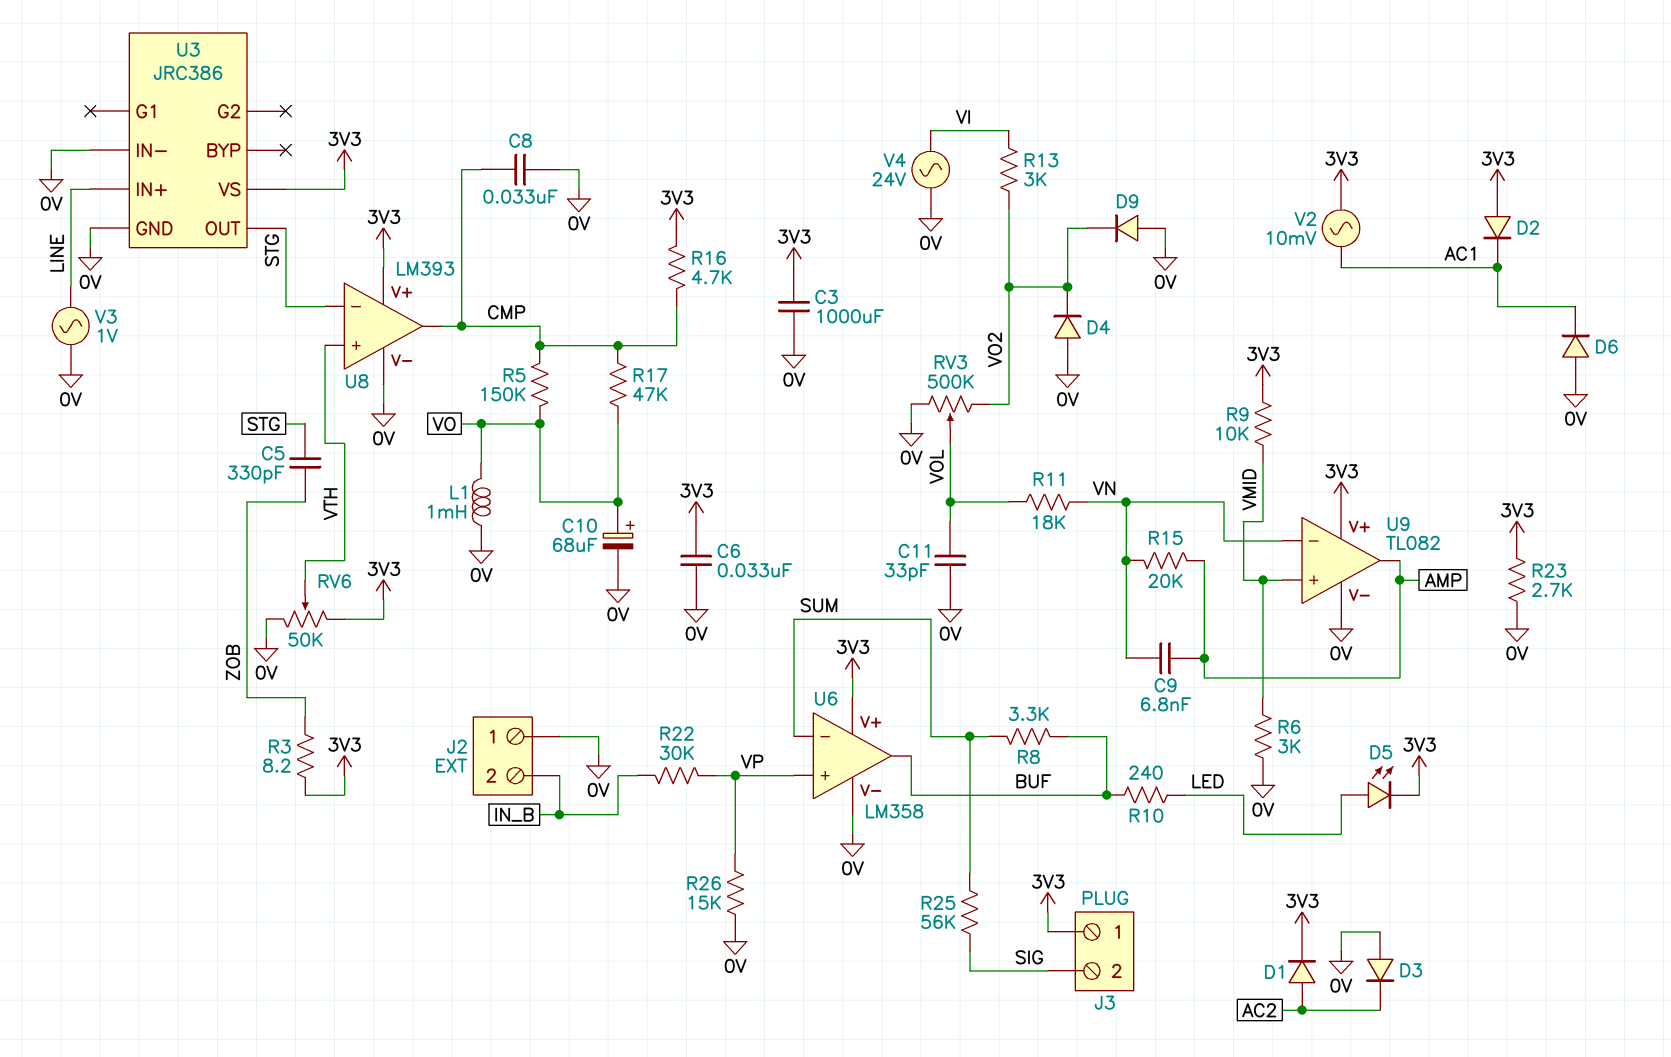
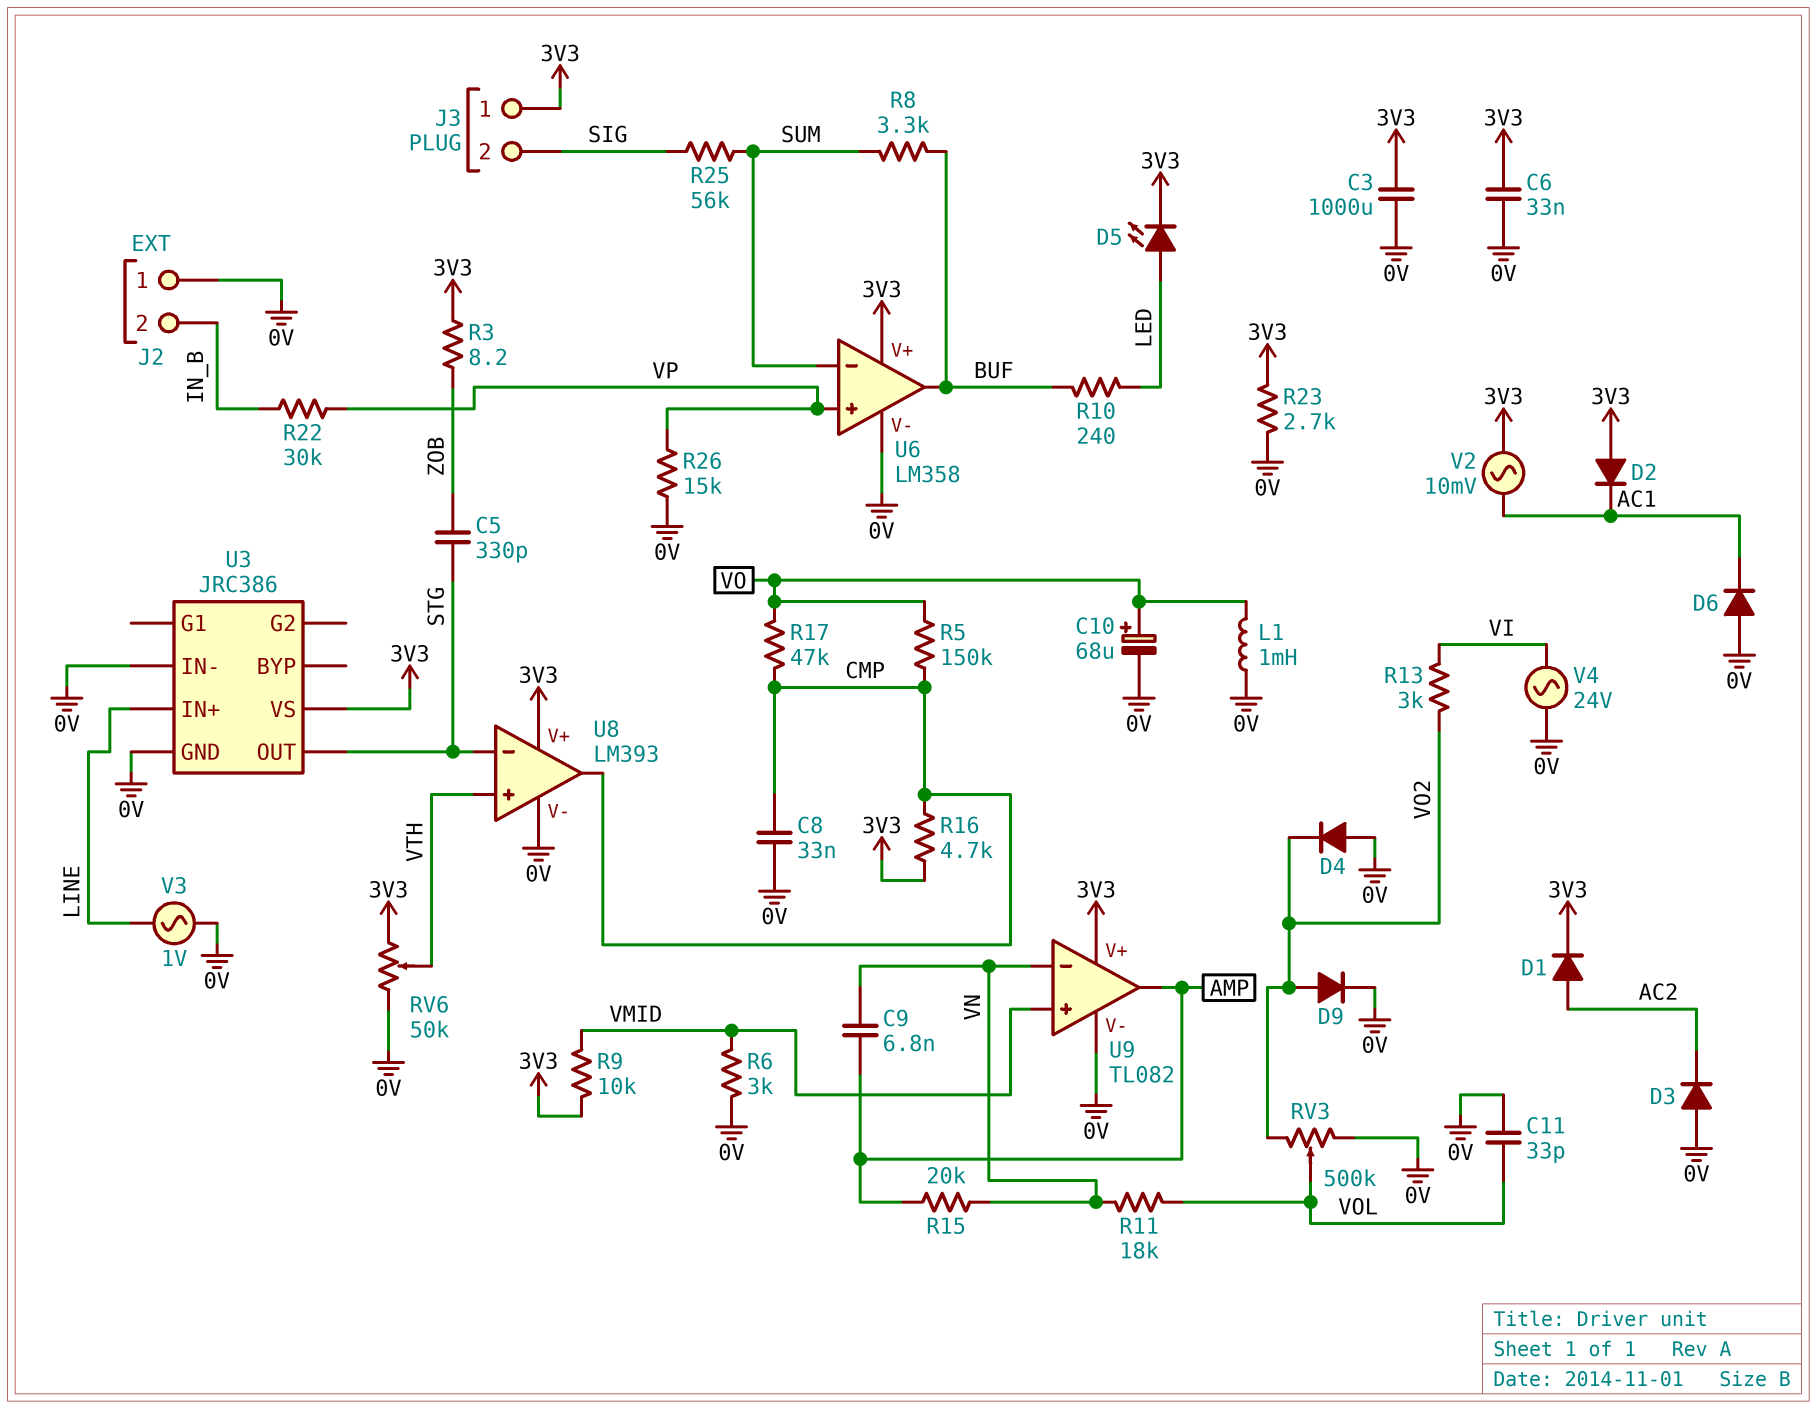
D9: diode (A 0V, K VO2) -> diode (A VO2, K 0V)

